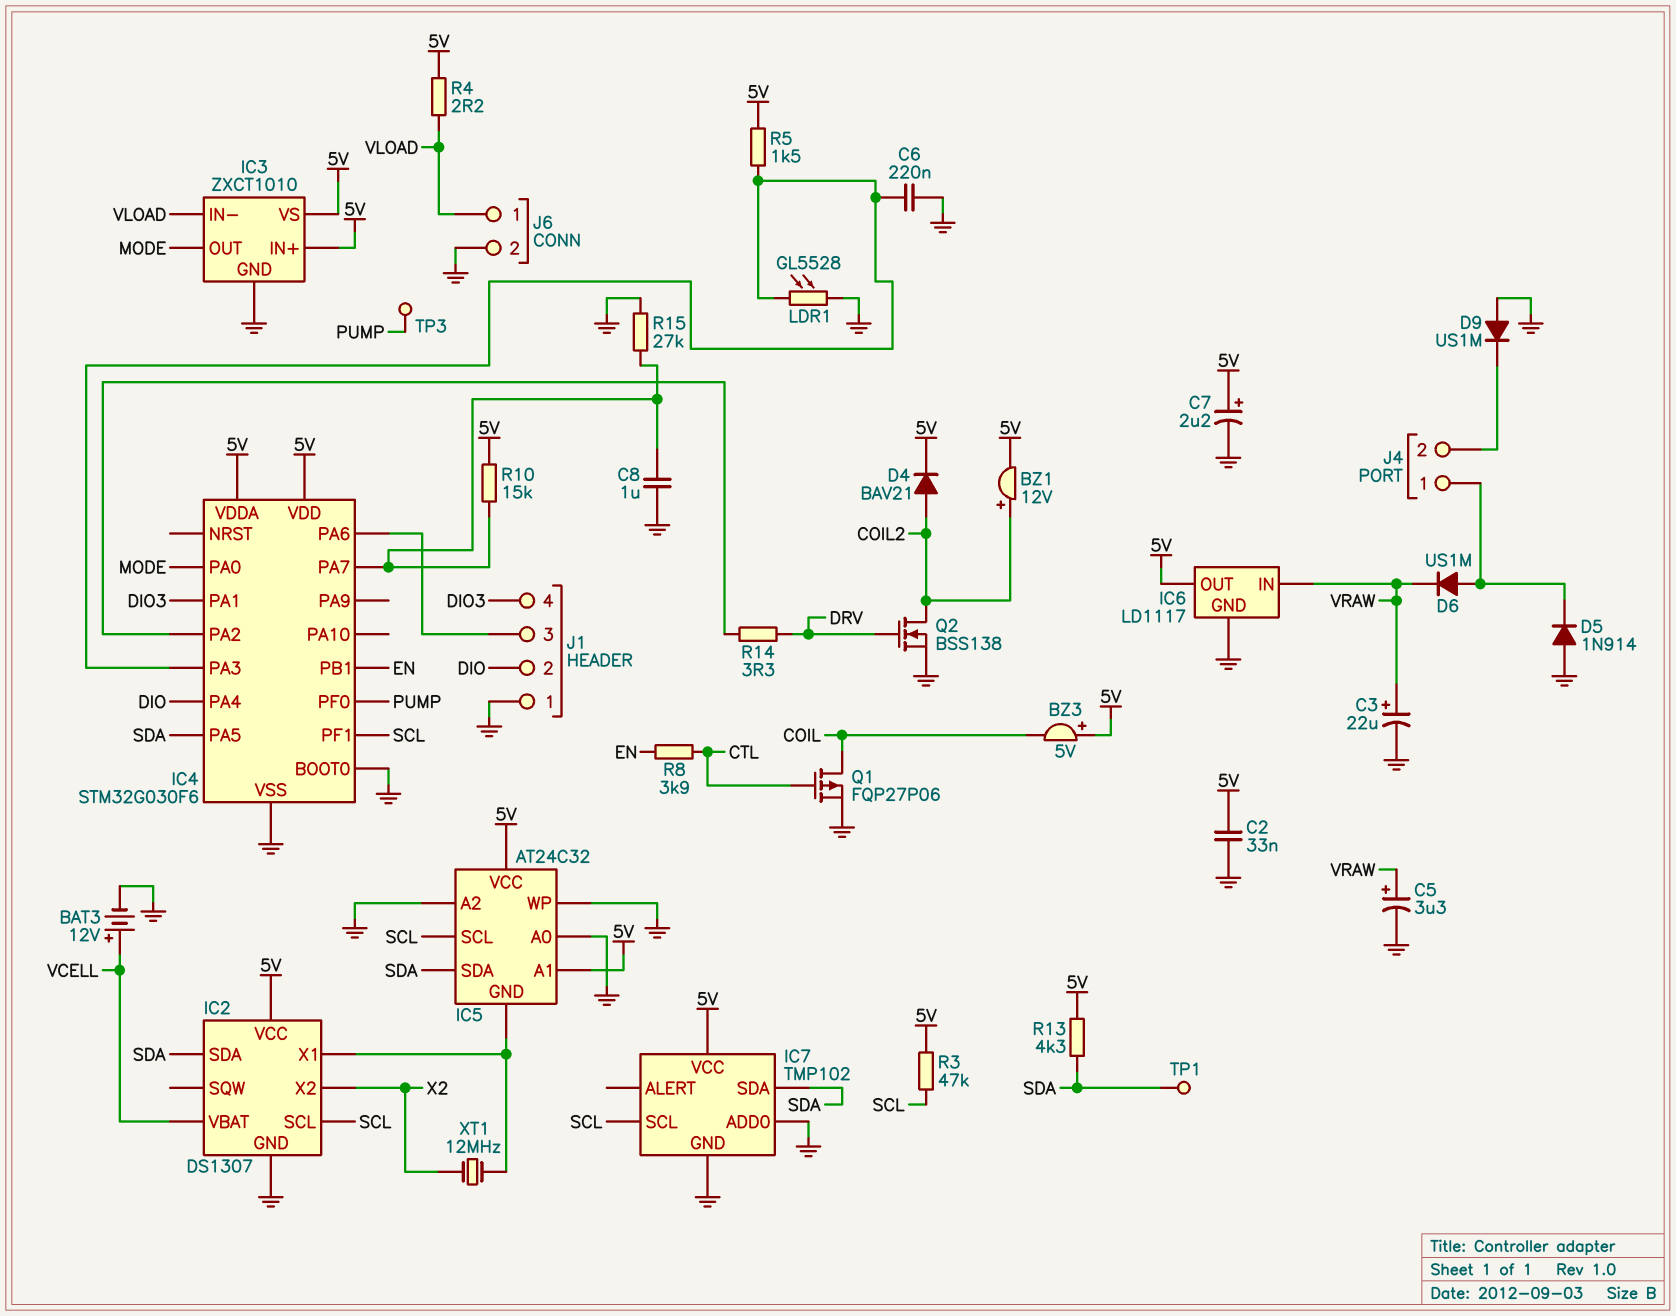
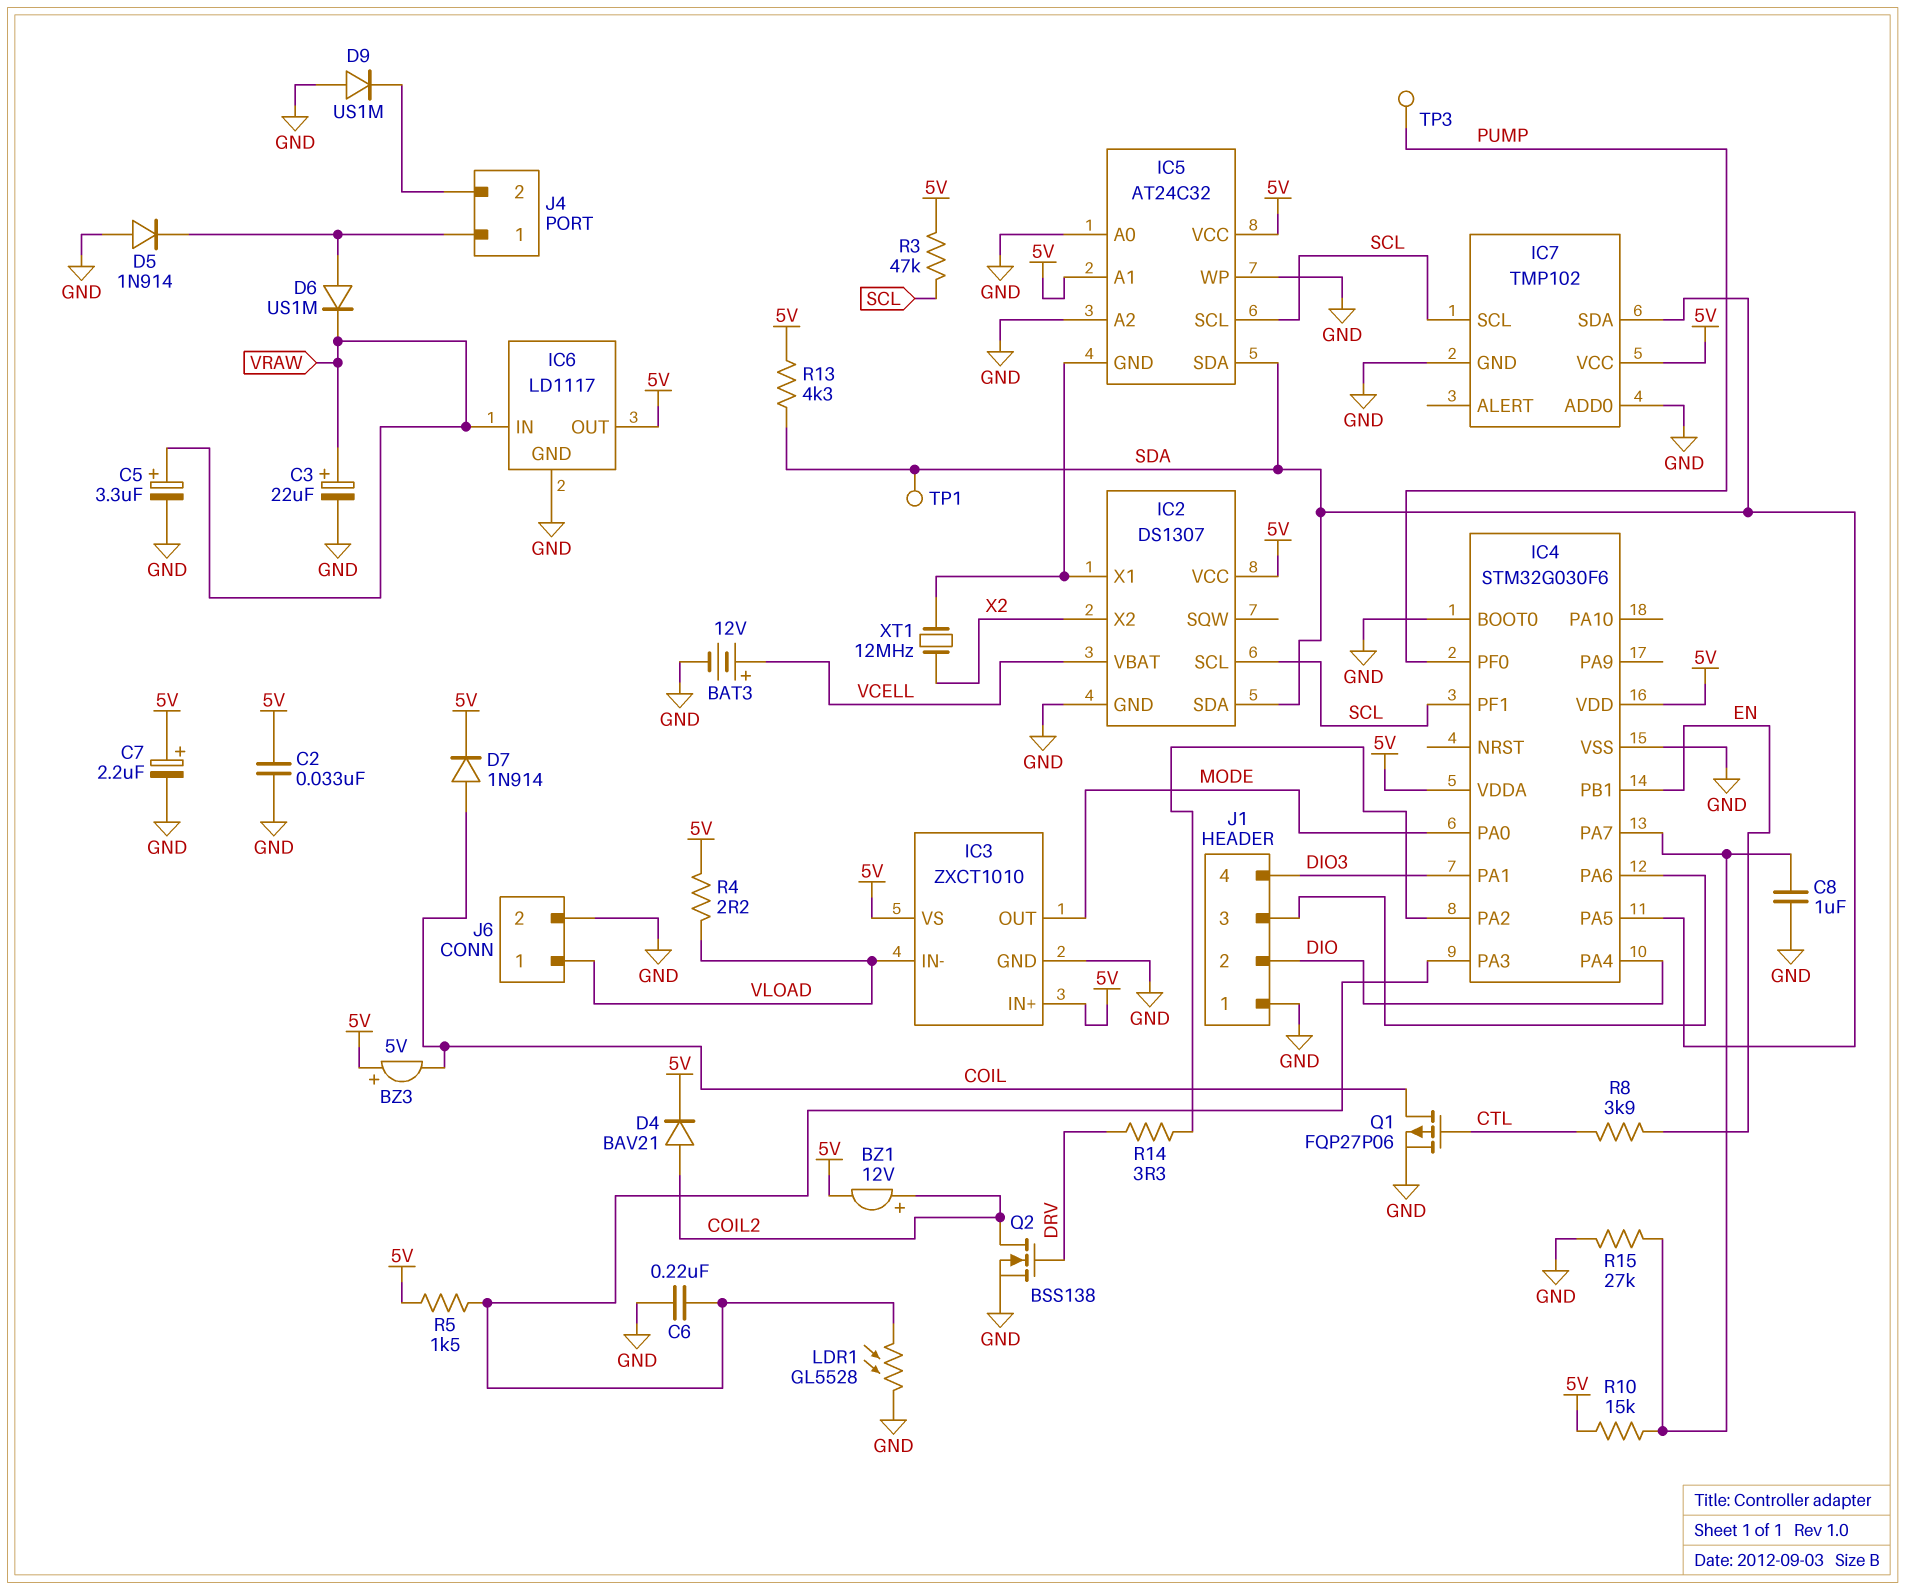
D7: none -> diode 1N914 (A COIL, K 5V)

